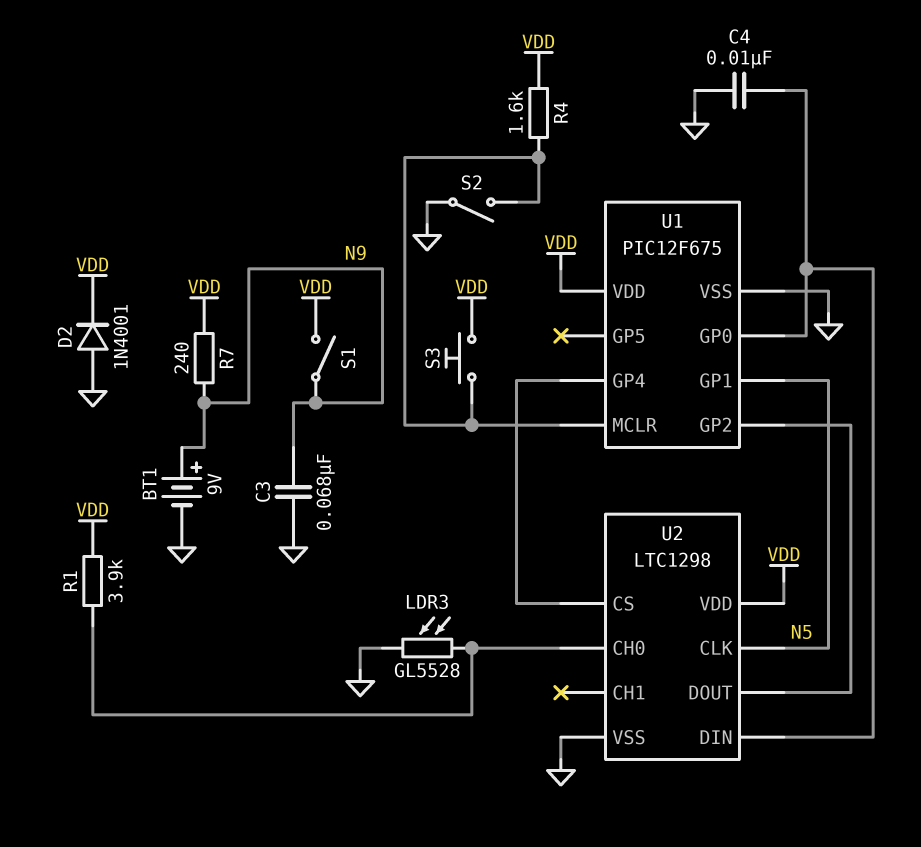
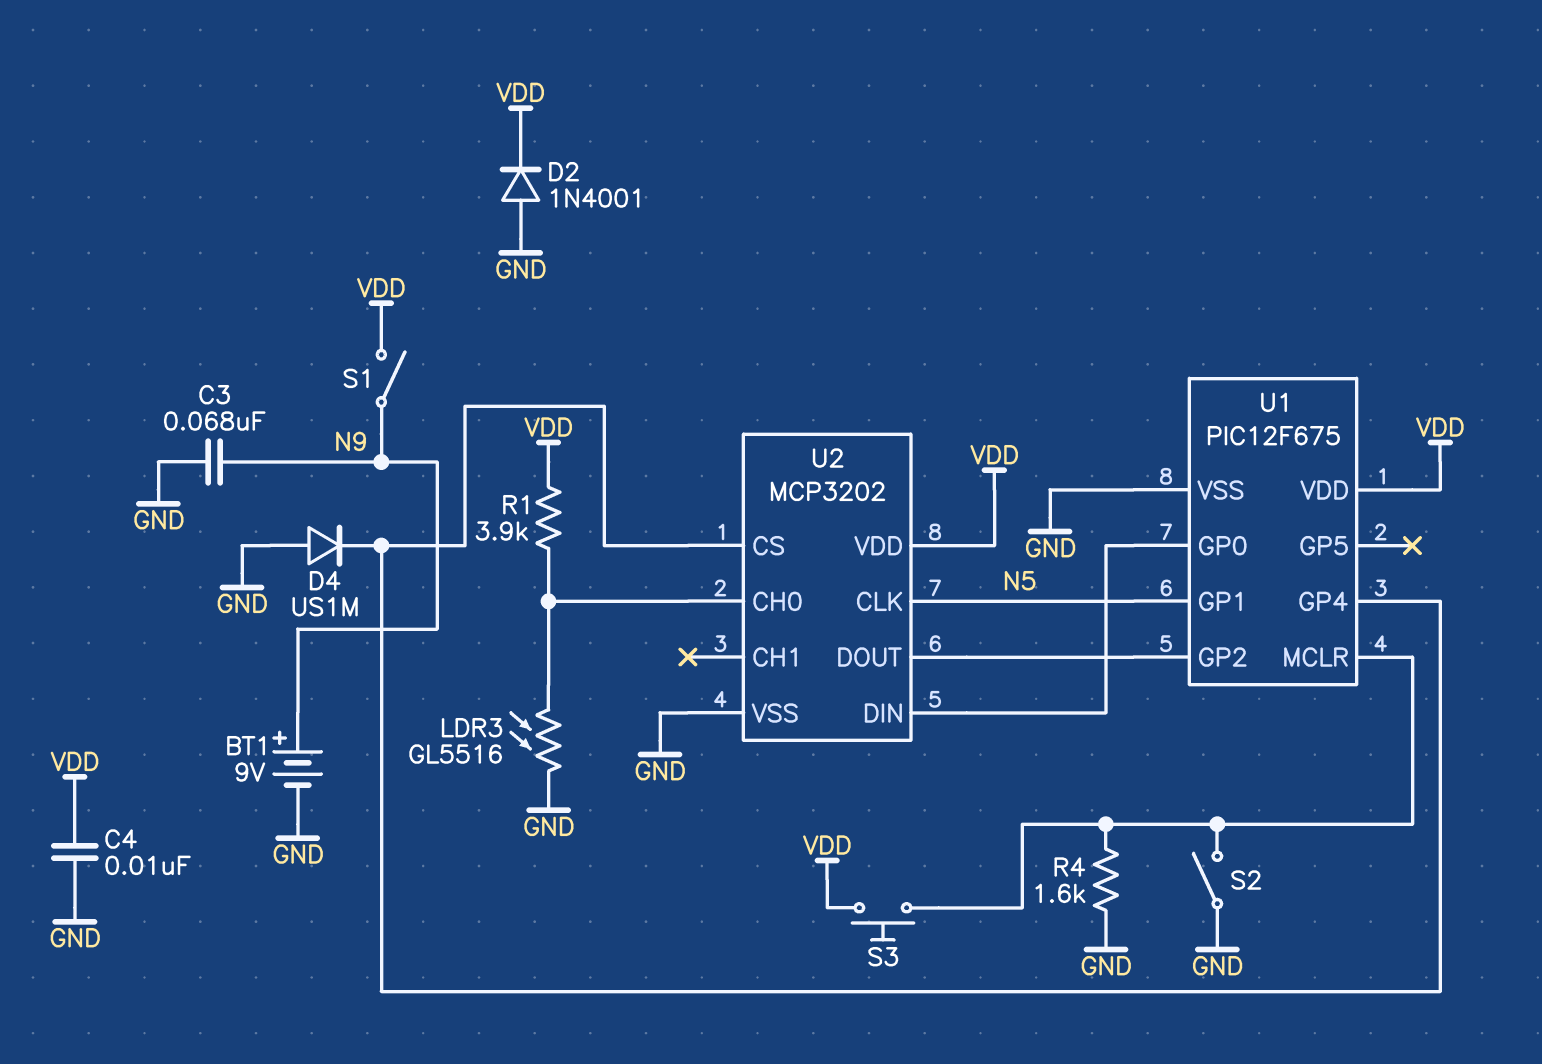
C4: 10nF (GND, U1/GP0) -> 10nF (GND, VDD)
D4: none -> diode US1M (A GND, K U1/GP4)
LDR3: GL5528 (GND, U2/CH0) -> GL5516 (GND, U2/CH0)
R4: 1.6k (U1/MCLR, VDD) -> 1.6k (GND, U1/MCLR)
R7: 240 (N9, VDD) -> none
U2: LTC1298 -> MCP3202

